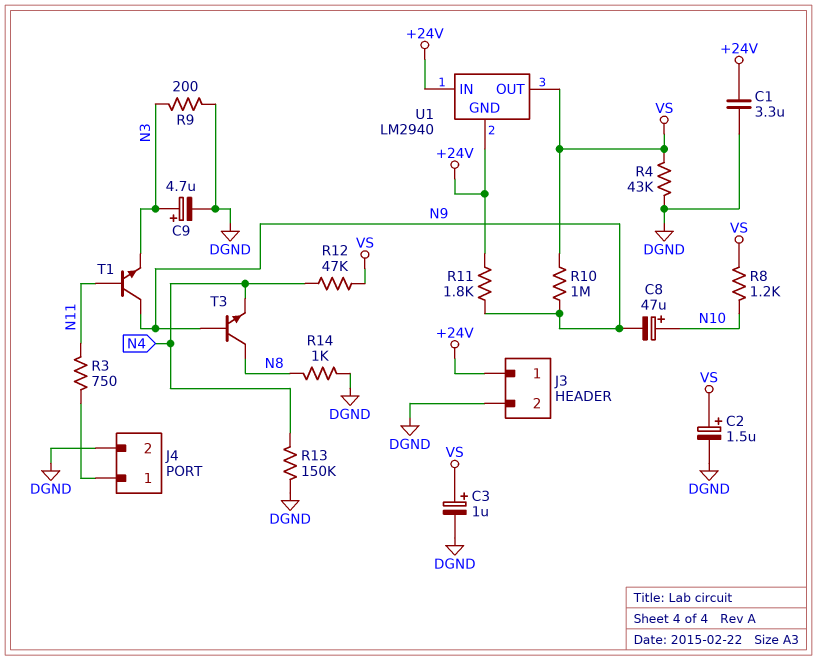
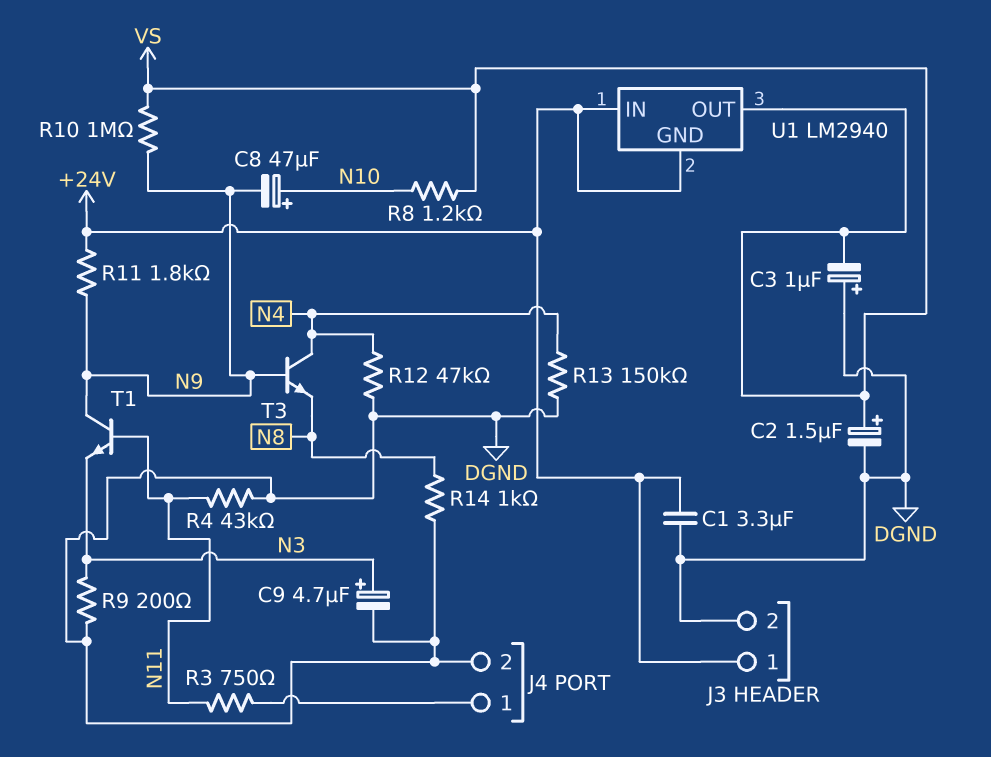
C3: 1uF (plus VS, minus DGND) -> 1uF (plus DGND, minus VS)
R4: 43k (DGND, VS) -> 43k (DGND, N11)
R12: 47k (N4, VS) -> 47k (DGND, N4)
T3: NPN (B N9, C N8, E N4) -> NPN (B N9, C N4, E N8)

